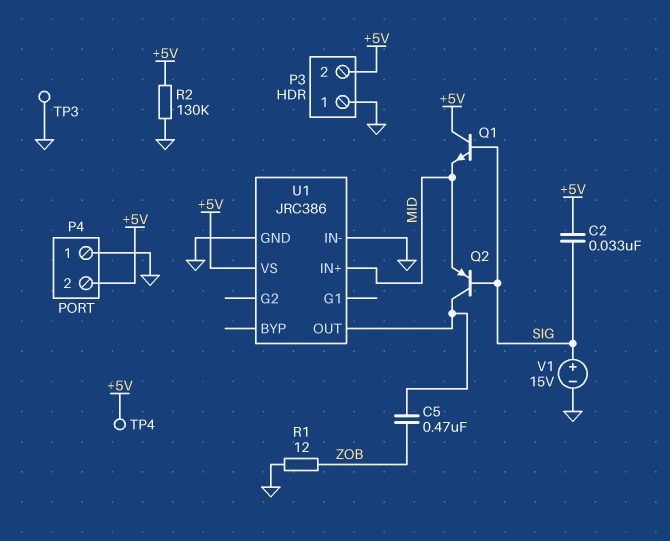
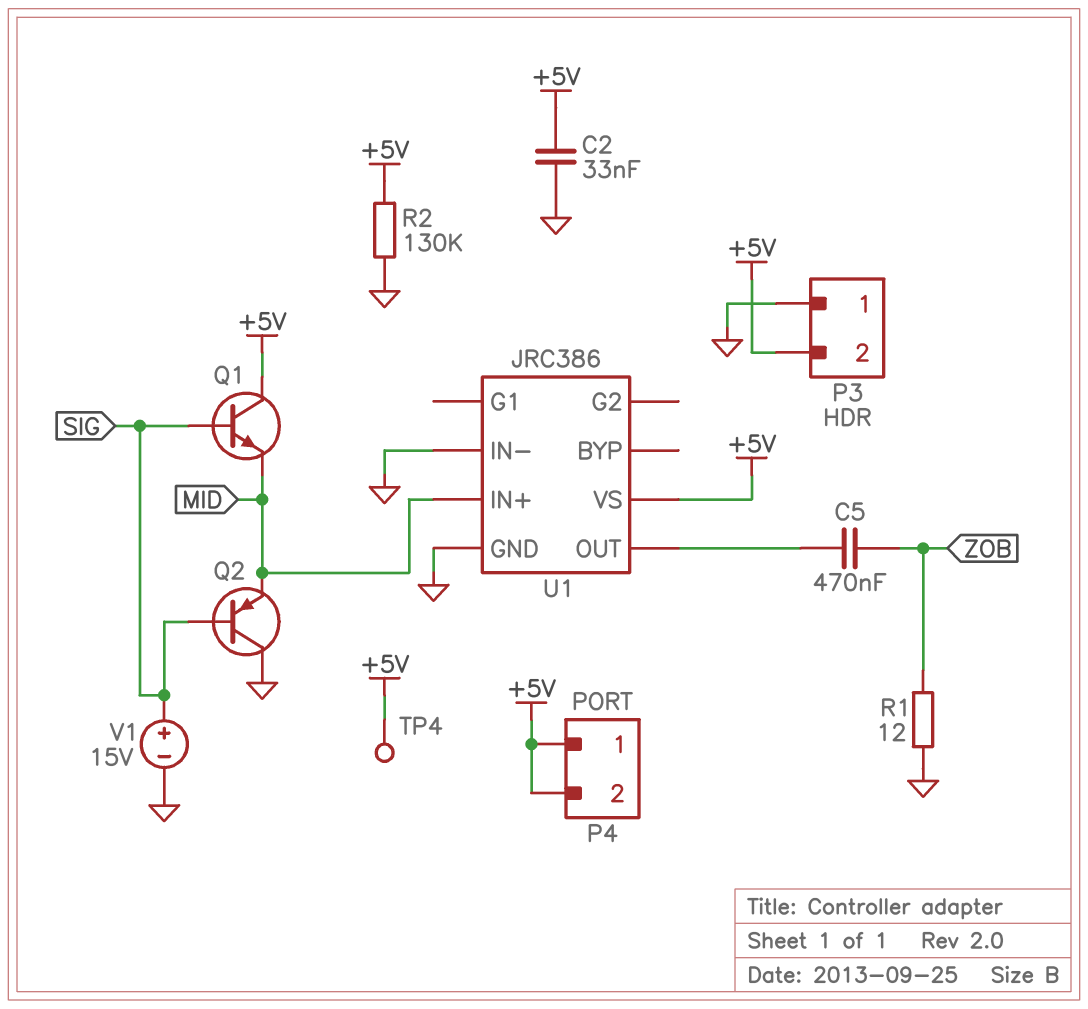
C2: 33nF (+5V, SIG) -> 33nF (+5V, GND)
P4 pin 1: GND -> +5V
Q2: PNP (B SIG, C U1/OUT, E MID) -> PNP (B SIG, C GND, E MID)
TP3: test point (GND) -> none

